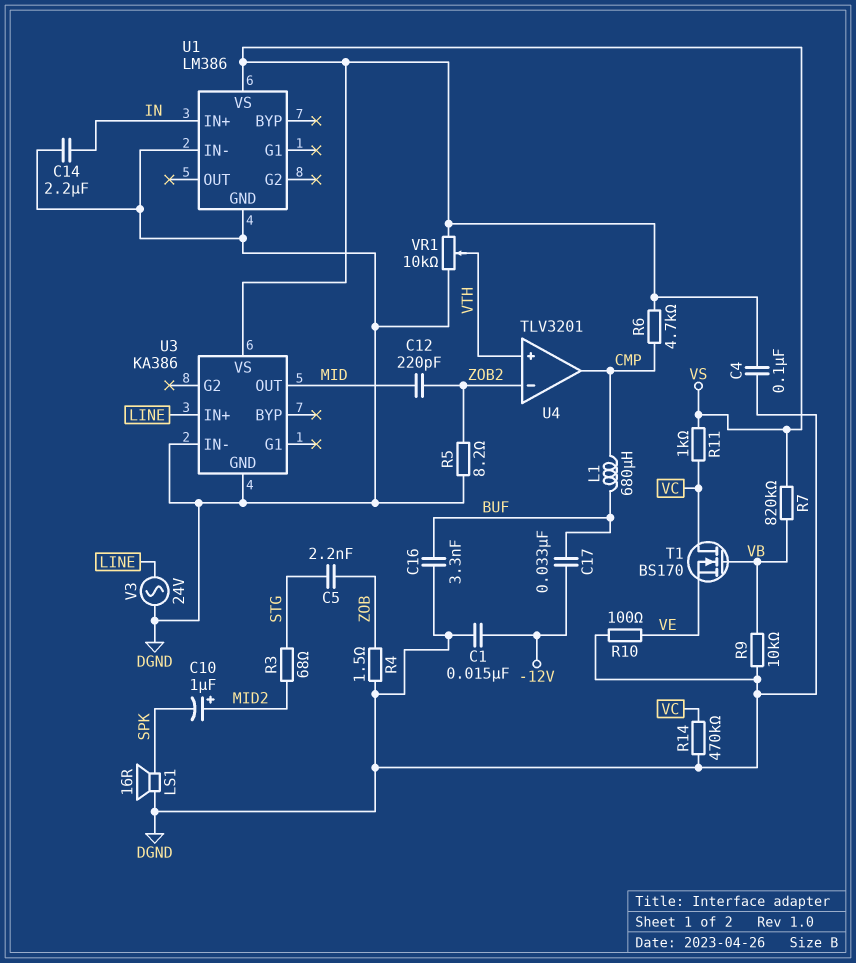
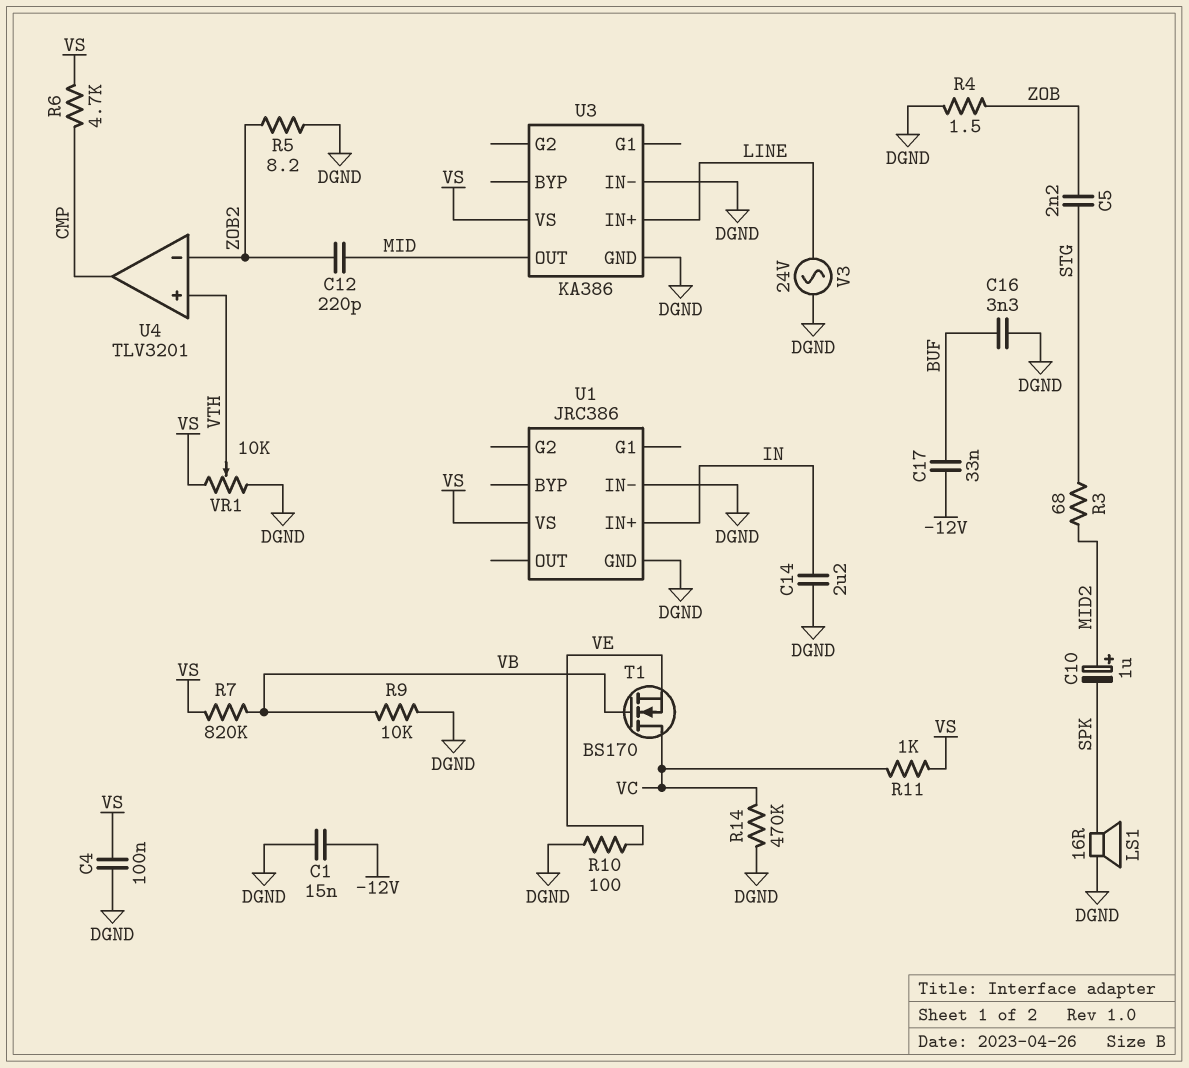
L1: 680uH (BUF, CMP) -> none
U1: LM386 -> JRC386

